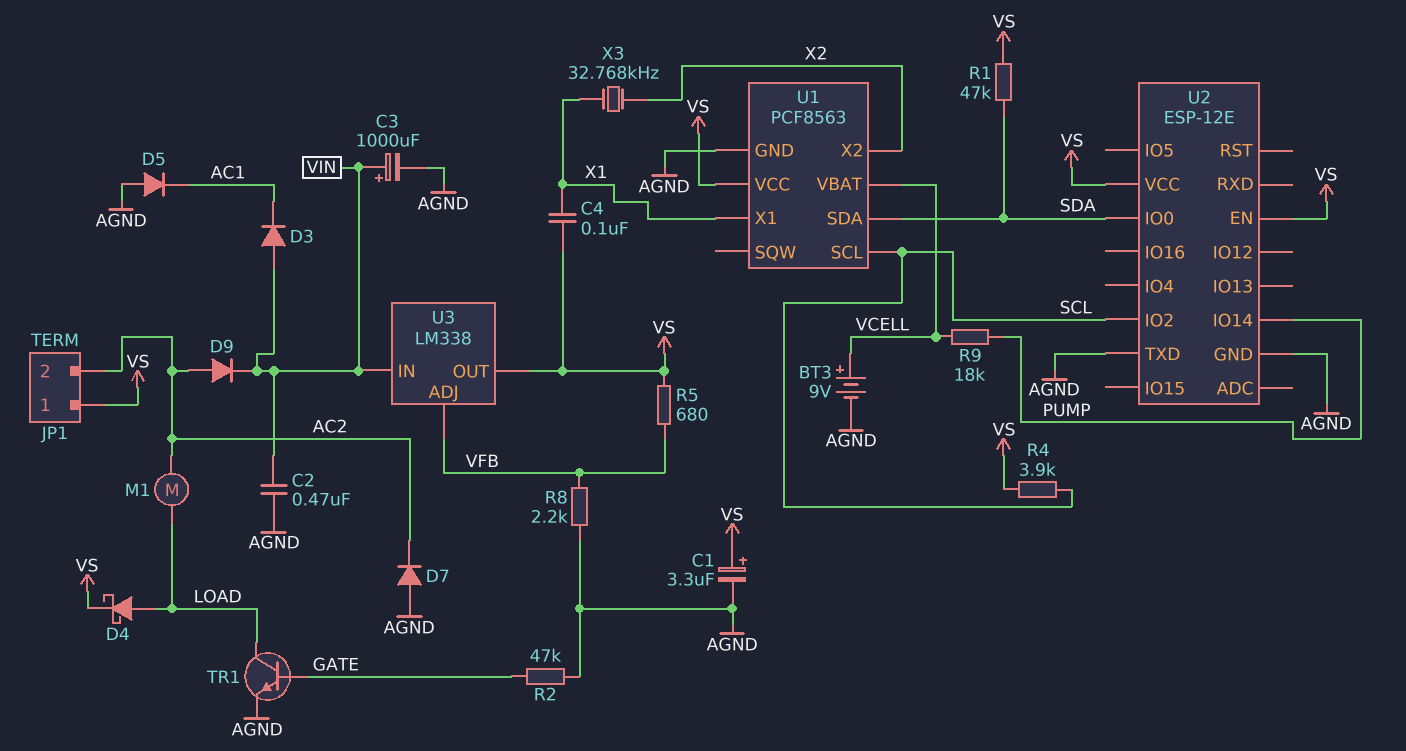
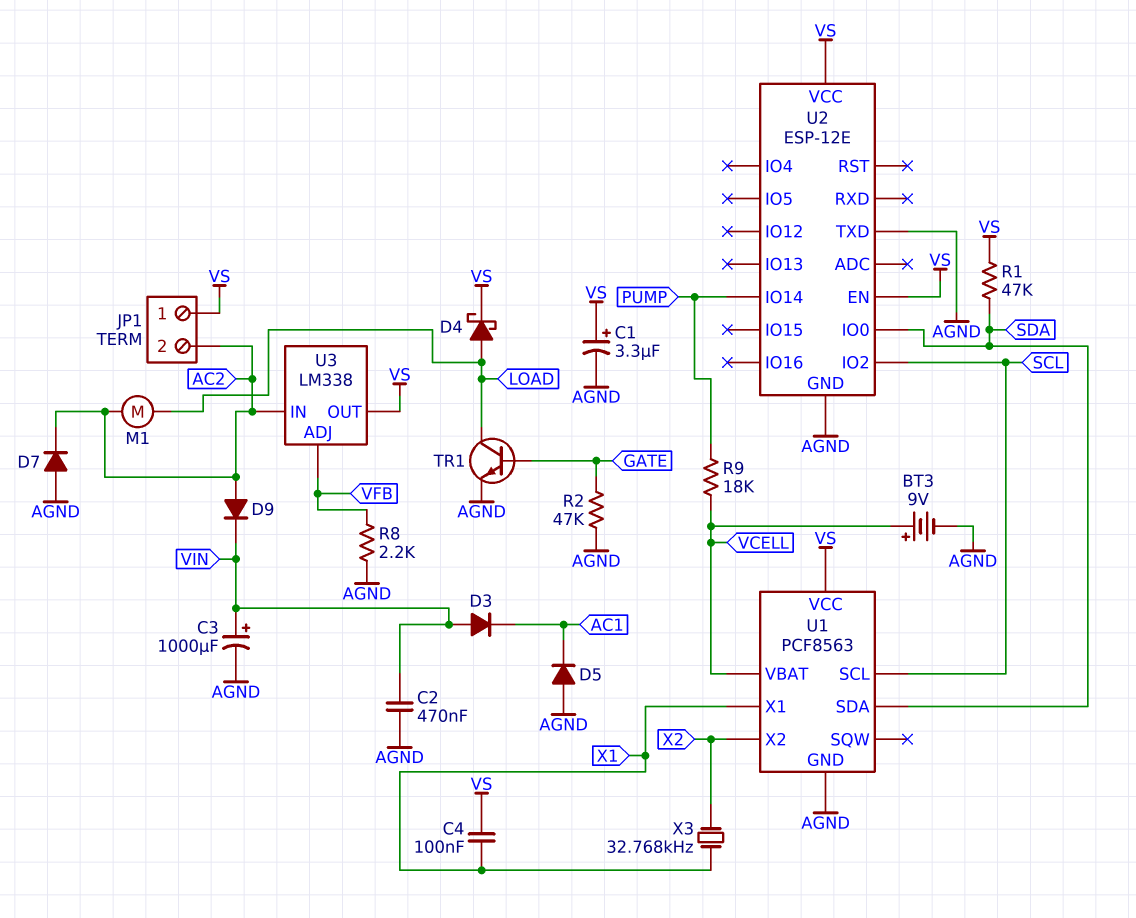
R4: 3.9k (SCL, VS) -> none
R5: 680 (VFB, VS) -> none
U3 pin IN: VIN -> AC2

